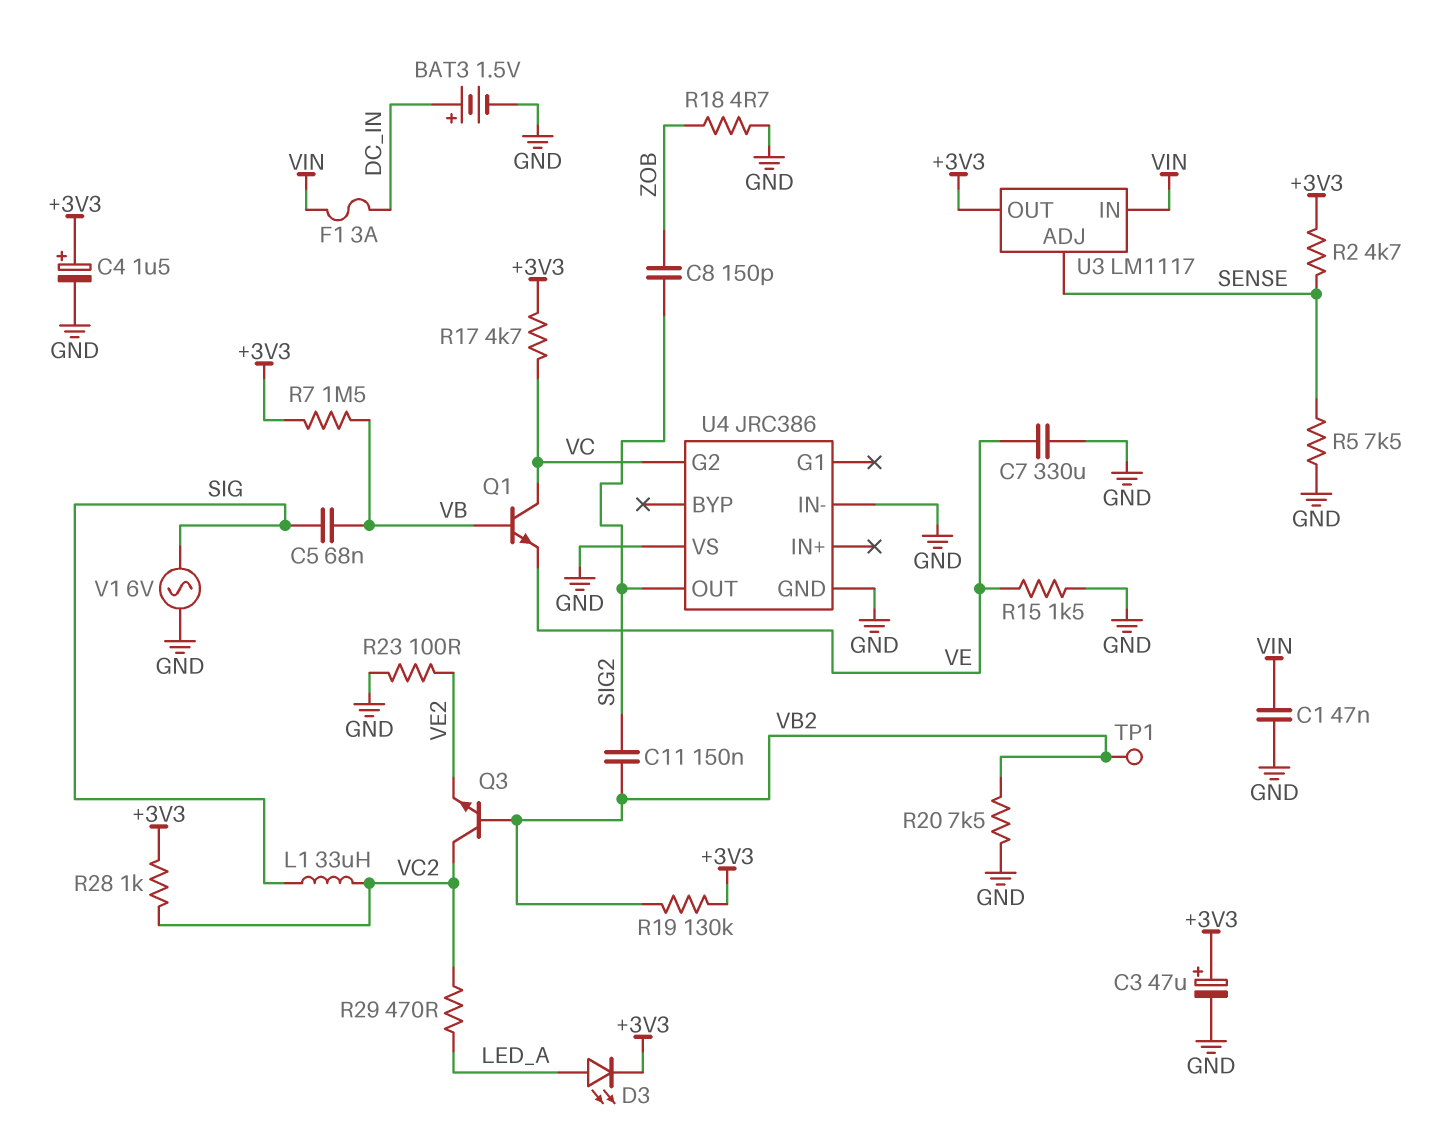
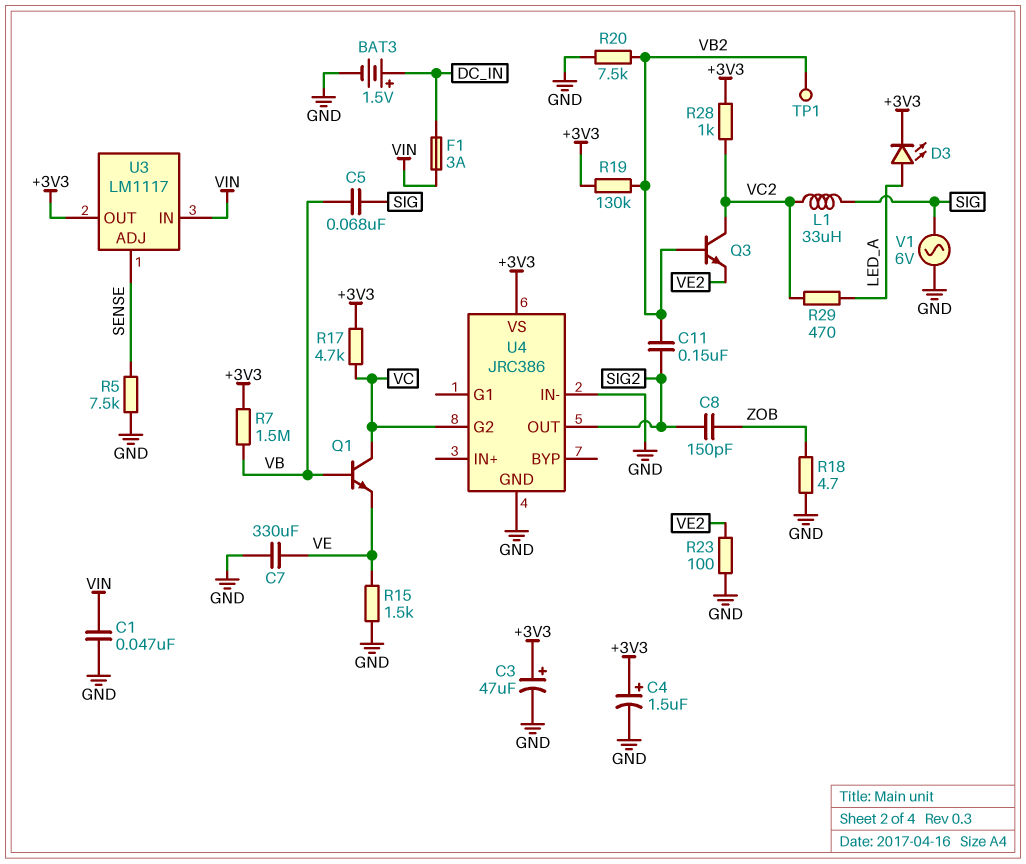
R2: 4.7k (+3V3, SENSE) -> none
U4 pin VS: GND -> +3V3

